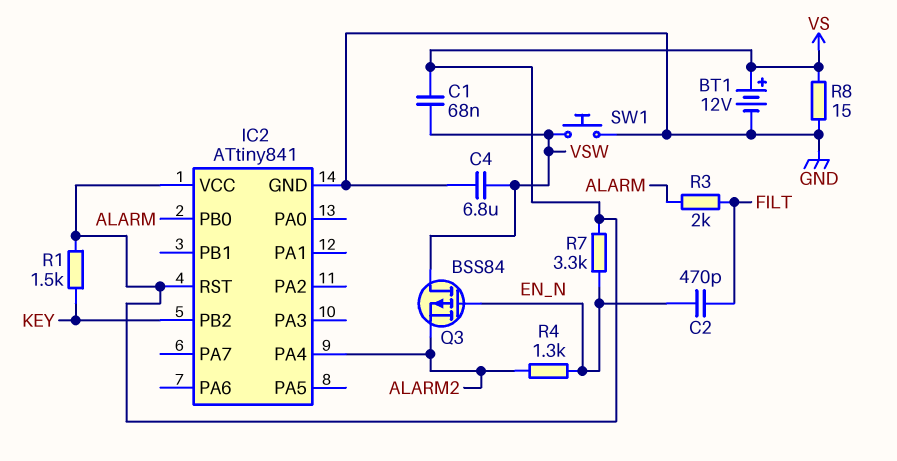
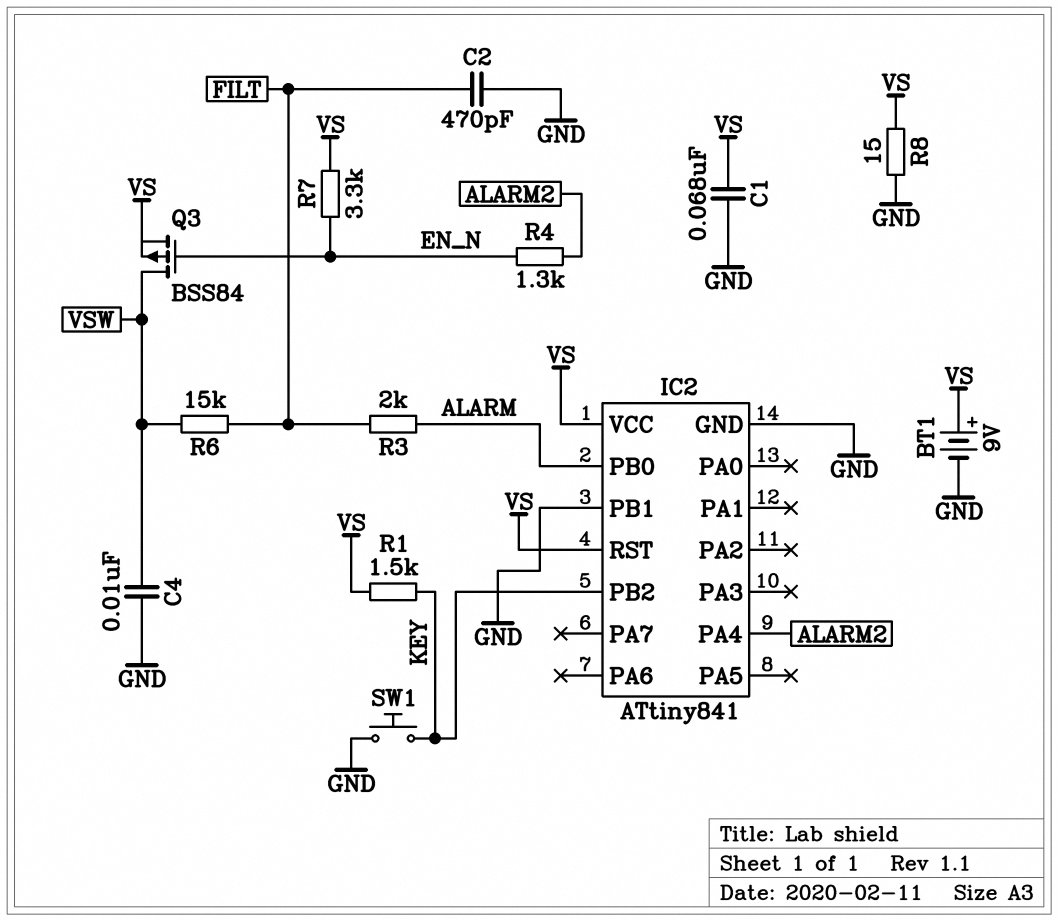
BT1: 12V (plus VS, minus GND) -> 9V (plus VS, minus GND)
C1: 68nF (VS, VSW) -> 68nF (GND, VS)
C2: 470pF (EN_N, FILT) -> 470pF (FILT, GND)
C4: 6.8uF (GND, VSW) -> 10nF (GND, VSW)
IC2 pin PB1: none -> GND
Q3: PMOS BSS84 (G EN_N, D VSW, S ALARM2) -> PMOS BSS84 (G EN_N, D VSW, S VS)
R6: none -> 15k (FILT, VSW)
SW1: button (GND, VSW) -> button (GND, KEY)

